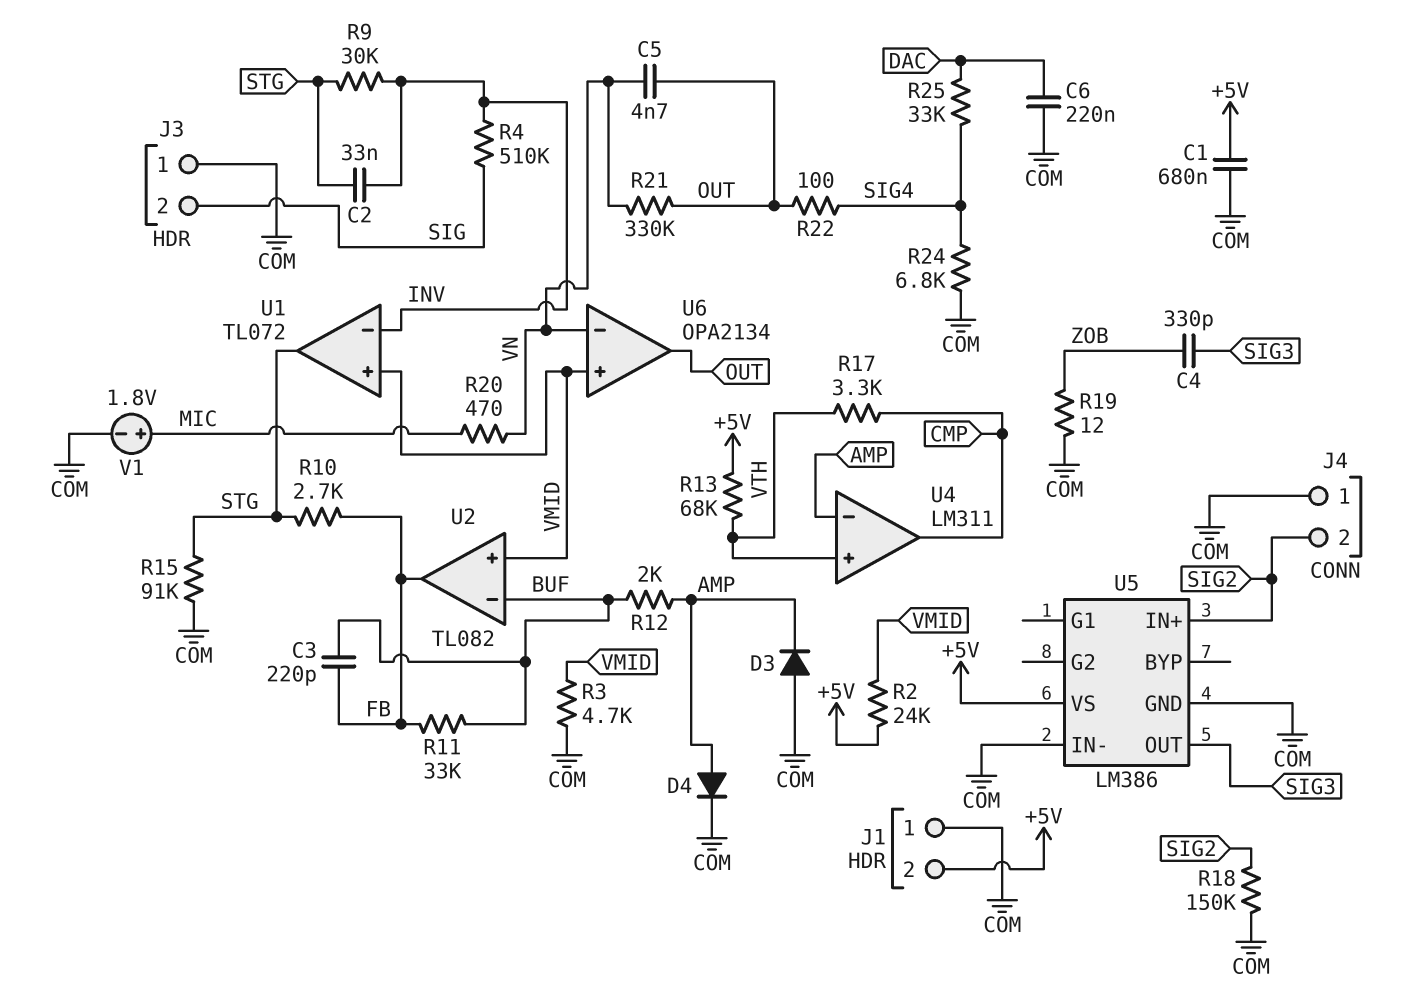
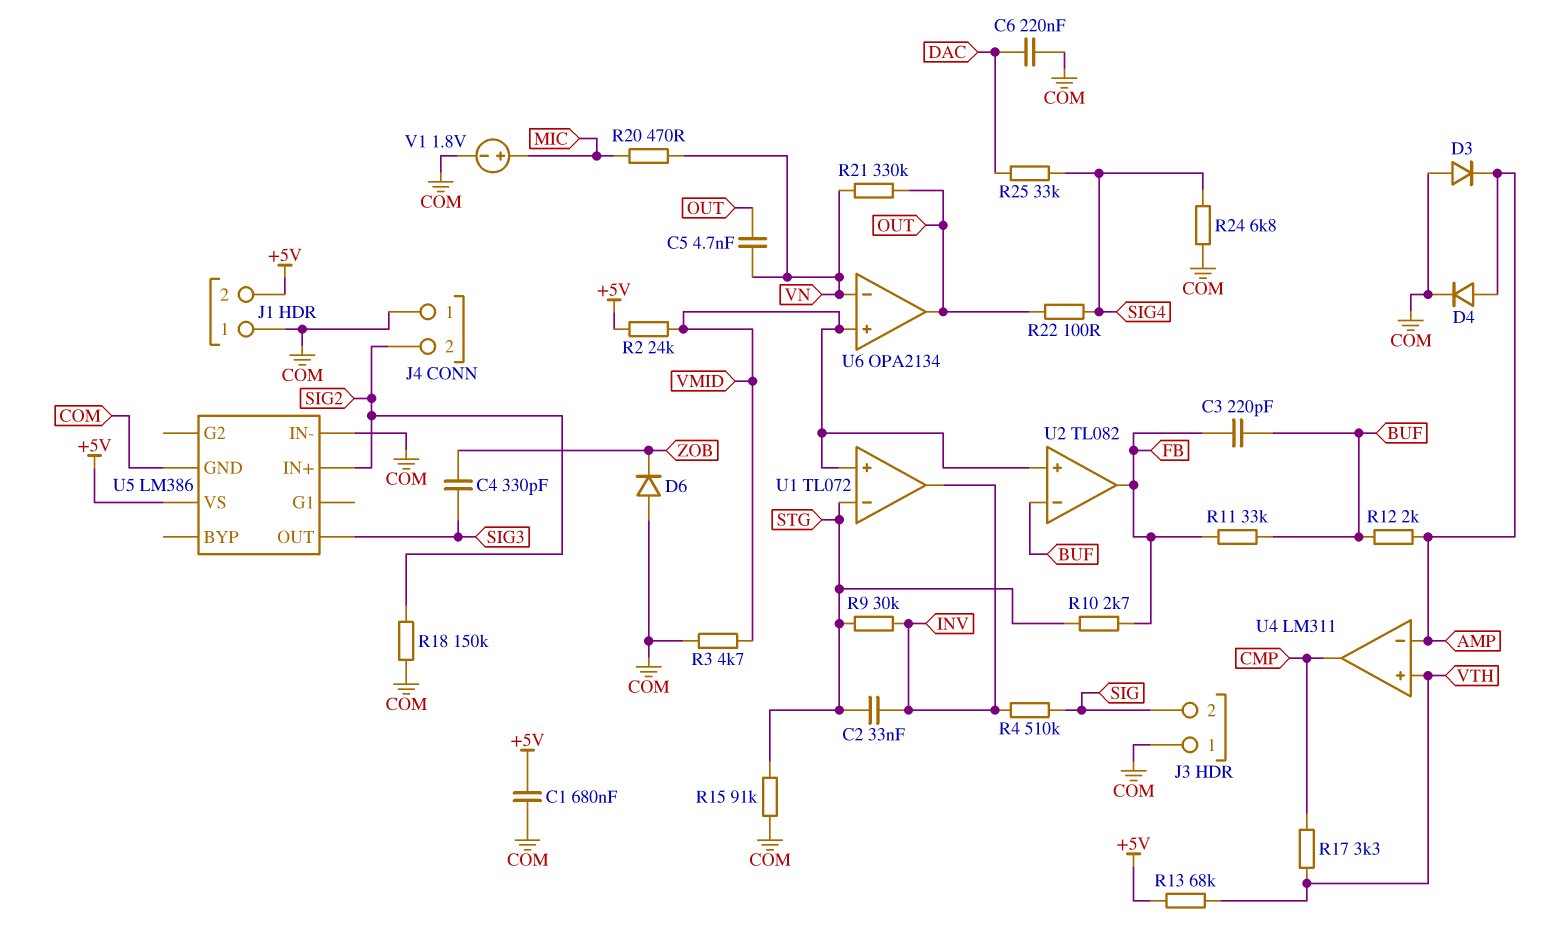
D6: none -> diode (A COM, K ZOB)
R19: 12 (COM, ZOB) -> none
U1 pin in-: INV -> STG
U1 pin out: STG -> INV

